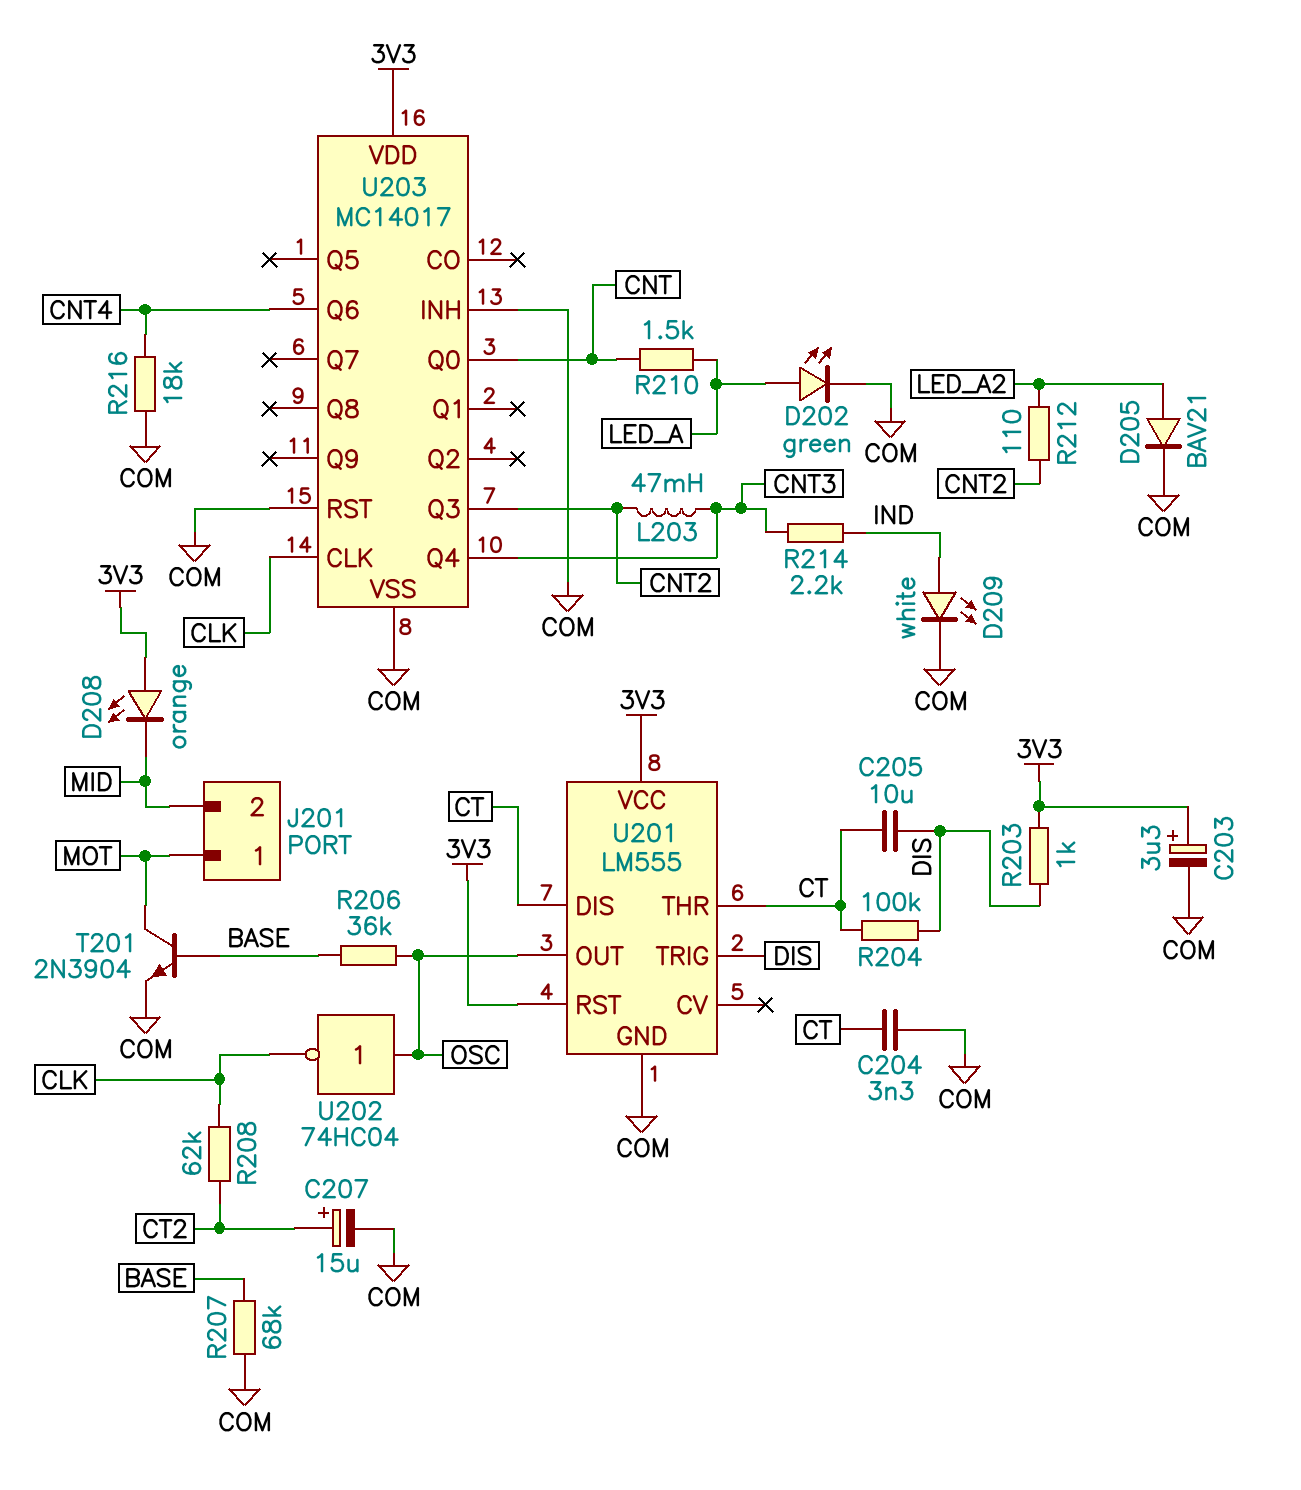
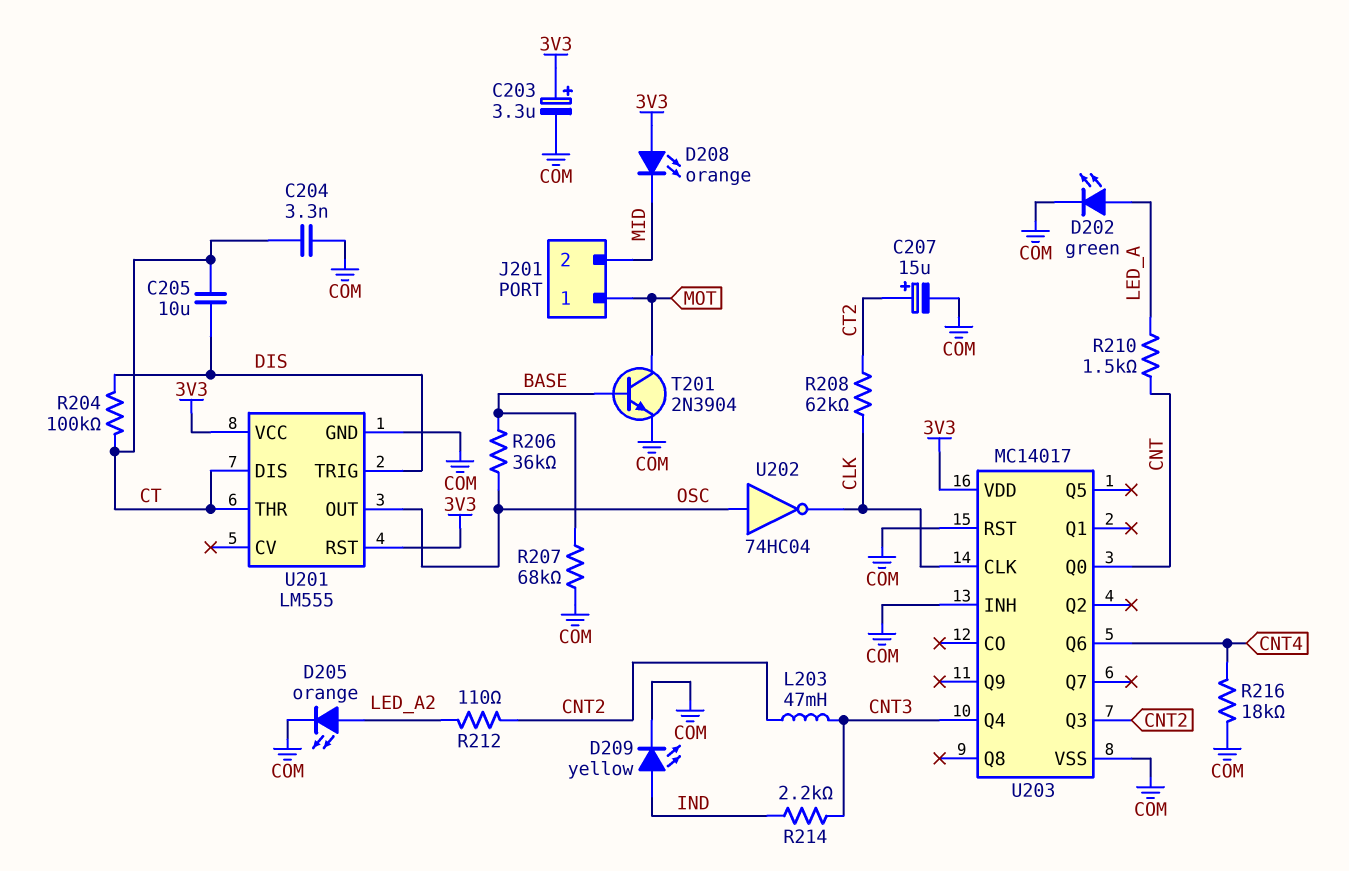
D205: diode BAV21 (A LED_A2, K COM) -> LED orange (A LED_A2, K COM)
D209: LED white (A IND, K COM) -> LED yellow (A IND, K COM)
R203: 1k (3V3, DIS) -> none

